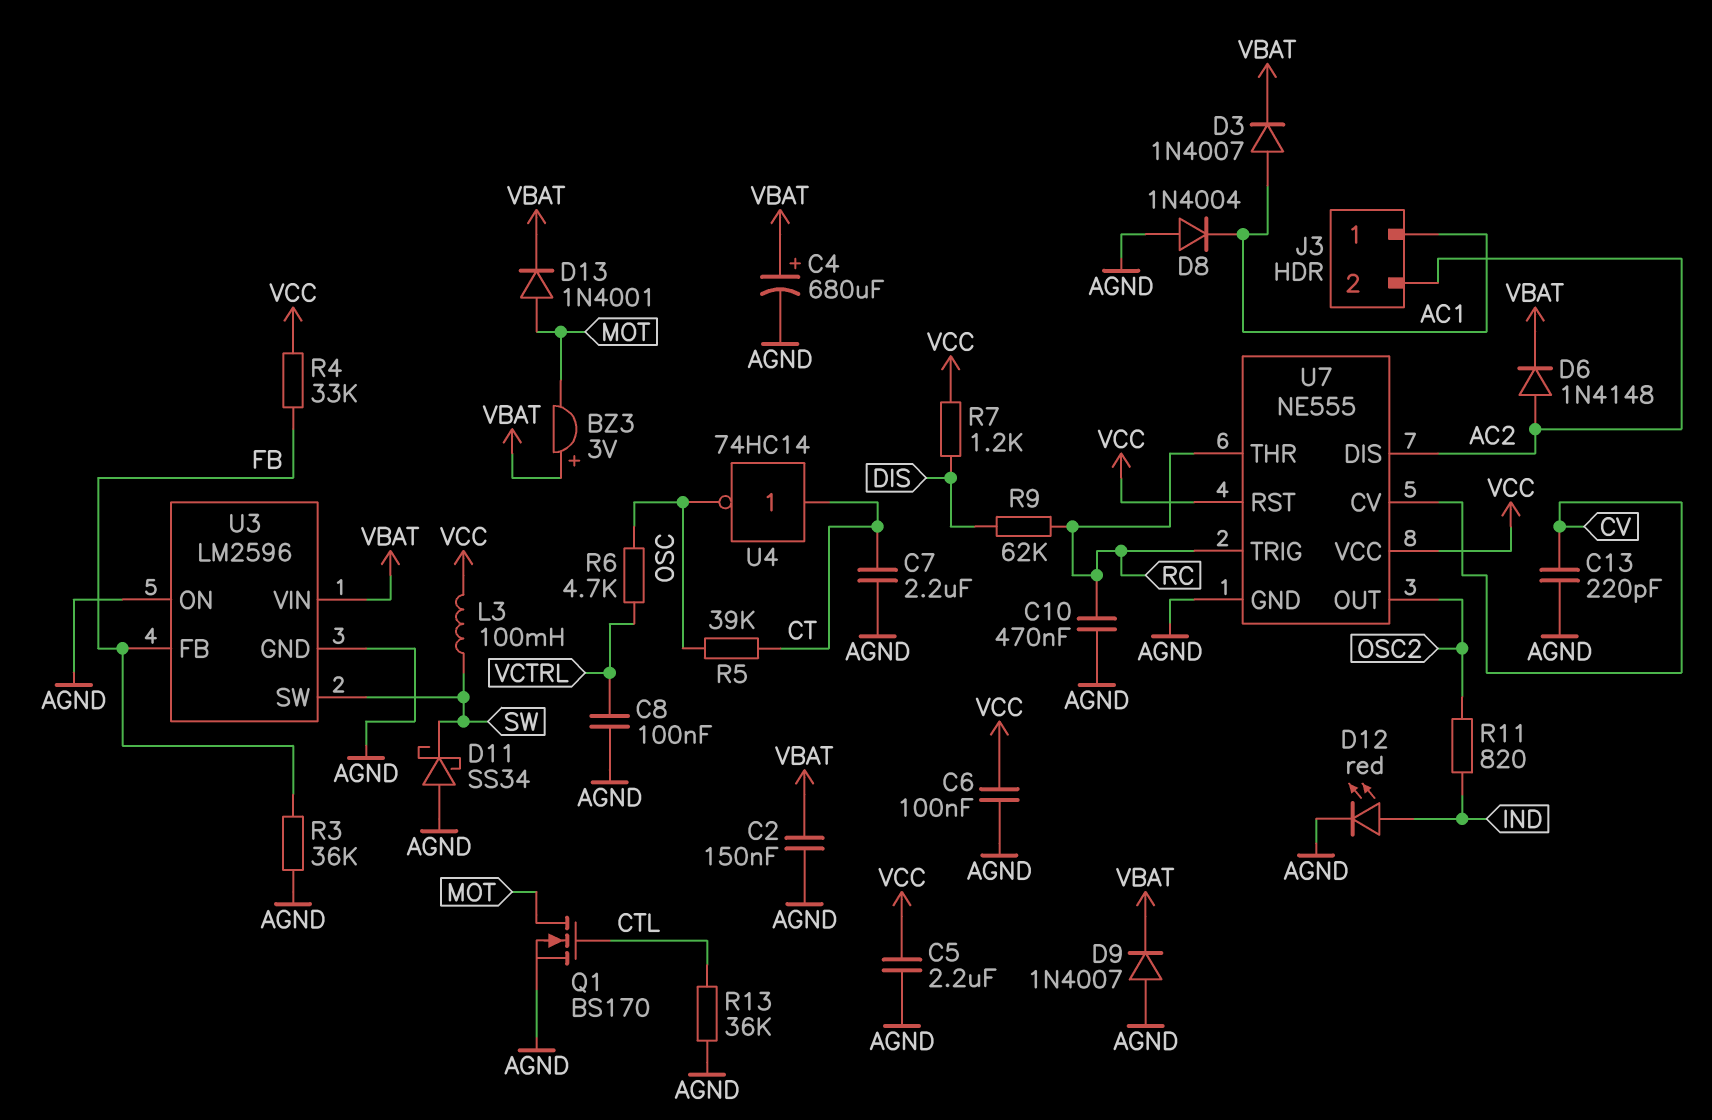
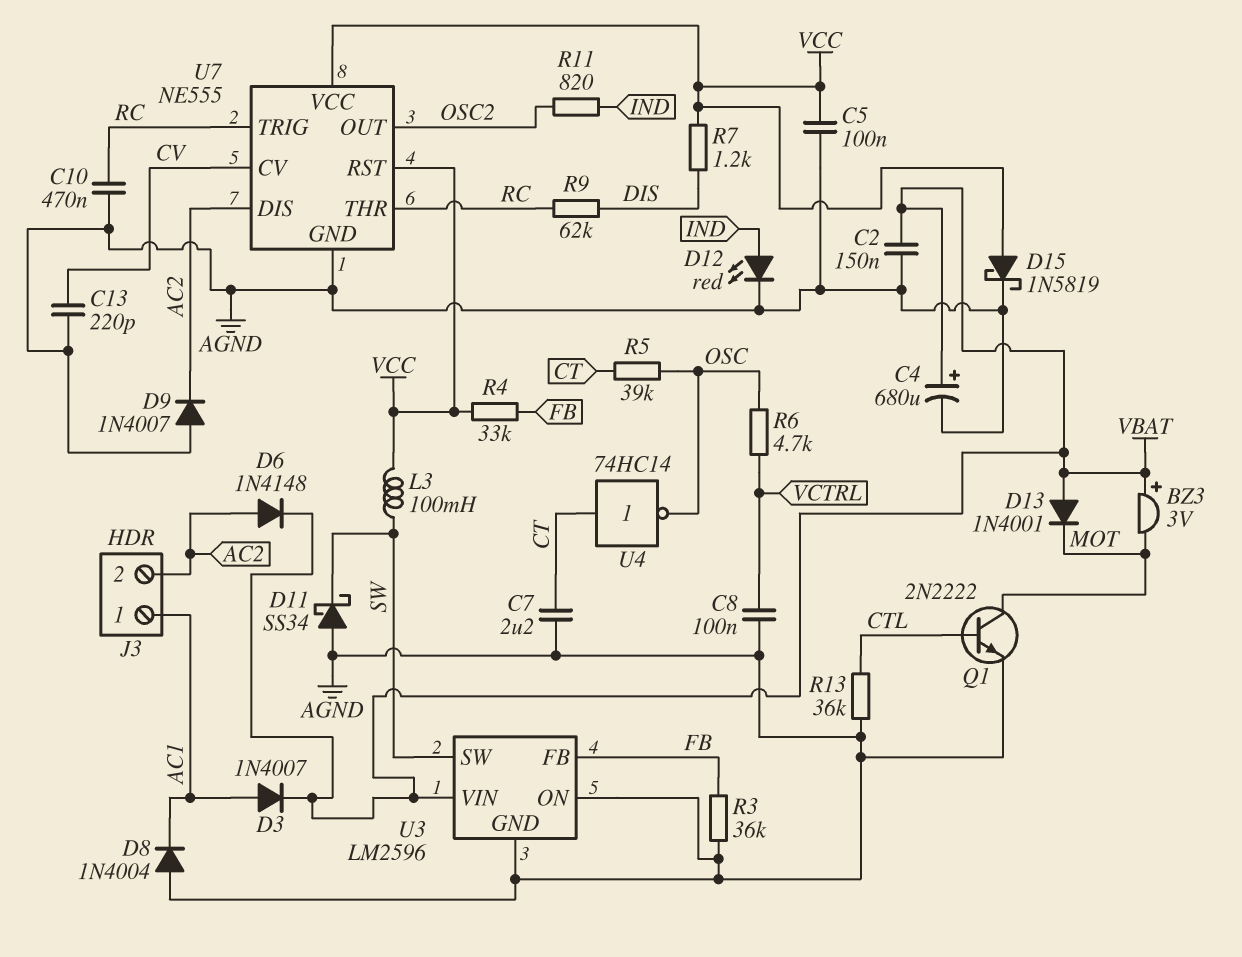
C5: 2.2uF (AGND, VCC) -> 100nF (AGND, VCC)
C6: 100nF (AGND, VCC) -> none
D9: diode 1N4007 (A AGND, K VBAT) -> diode 1N4007 (A AGND, K AC2)
D13: diode 1N4001 (A MOT, K VBAT) -> diode 1N4001 (A VBAT, K MOT)
D15: none -> schottky 1N5819 (A VCC, K AGND)
Q1: NMOS BS170 (G CTL, D MOT, S AGND) -> NPN 2N2222 (B CTL, C MOT, E AGND)

